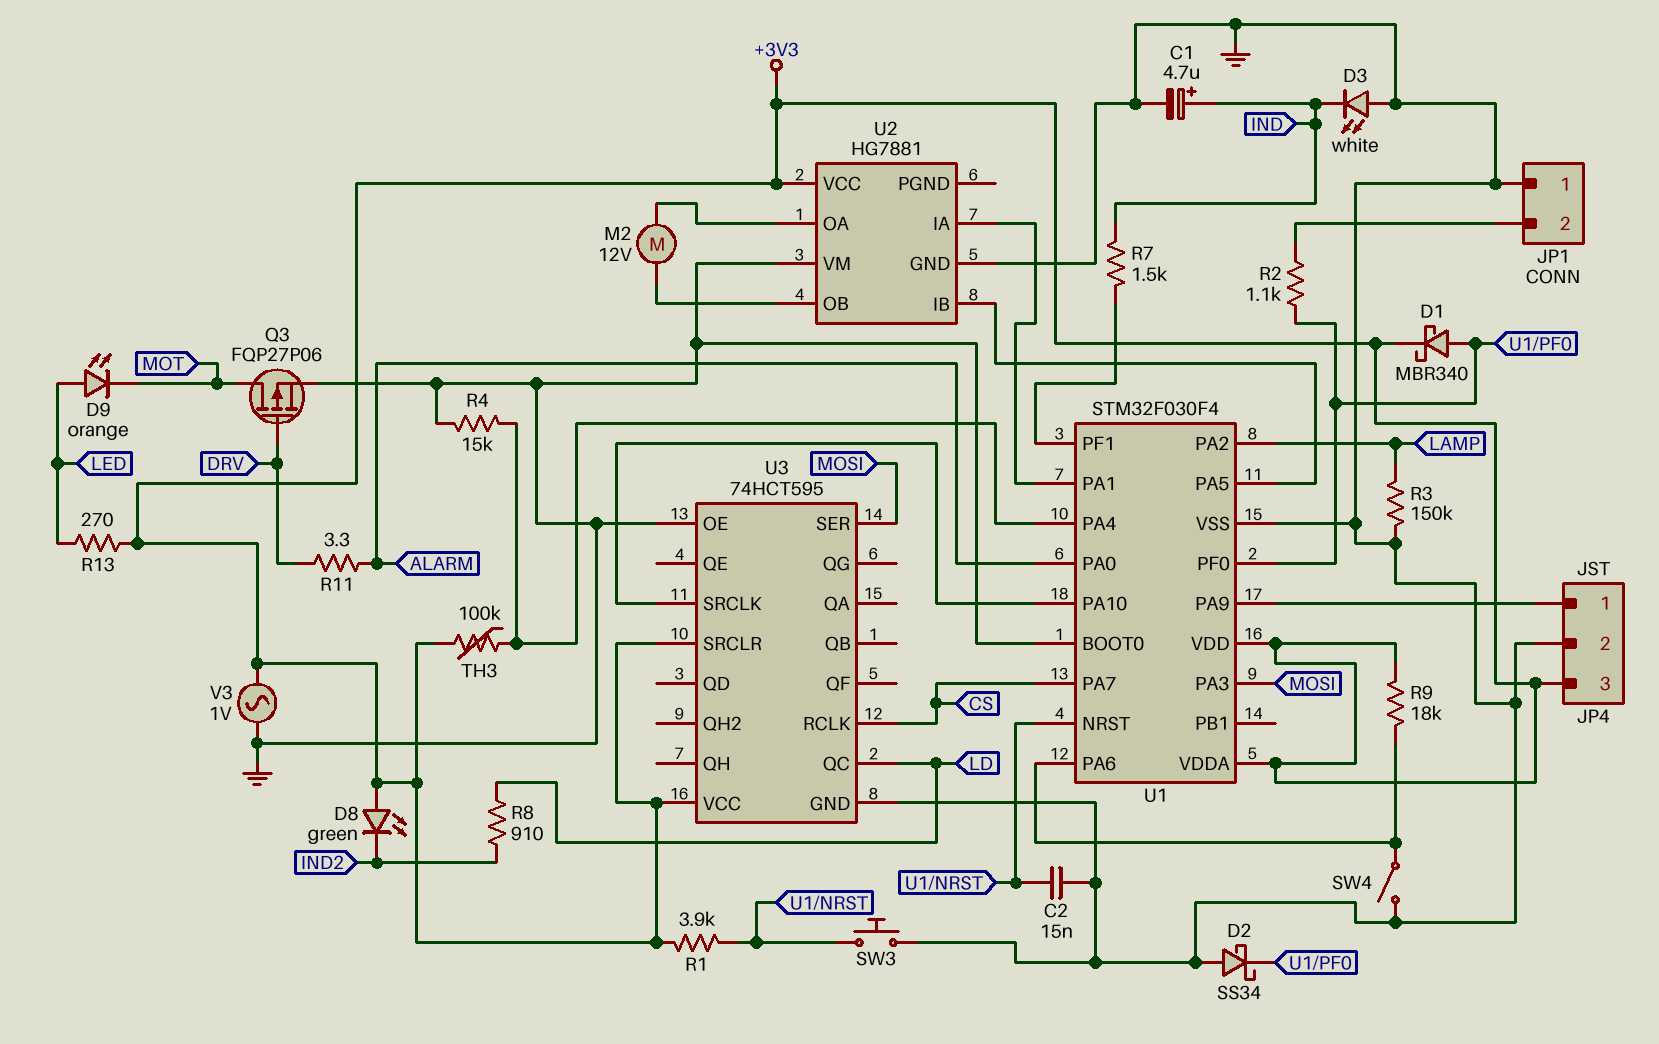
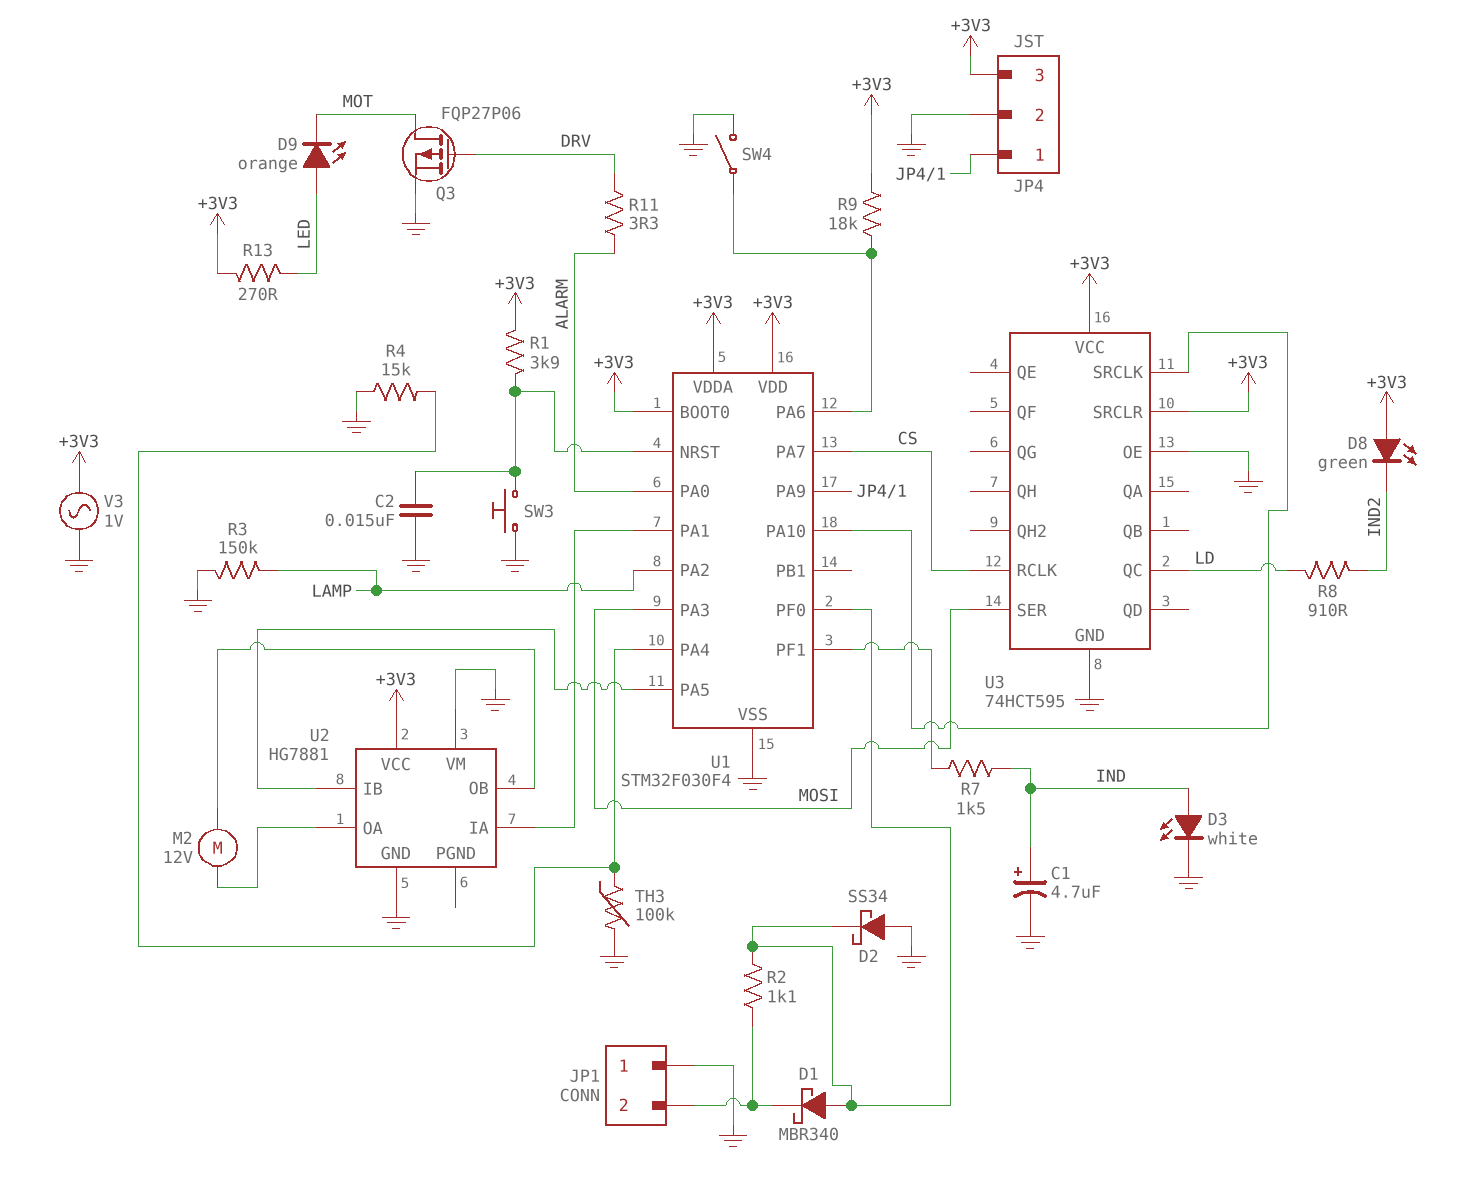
D1: schottky MBR340 (A U1/PF0, K +3V3) -> schottky MBR340 (A U1/PF0, K JP1/2)
D3: LED white (A GND, K IND) -> LED white (A IND, K GND)
TH3: 100k (+3V3, U1/PA4) -> 100k (GND, U1/PA4)
U1 pin BOOT0: GND -> +3V3

